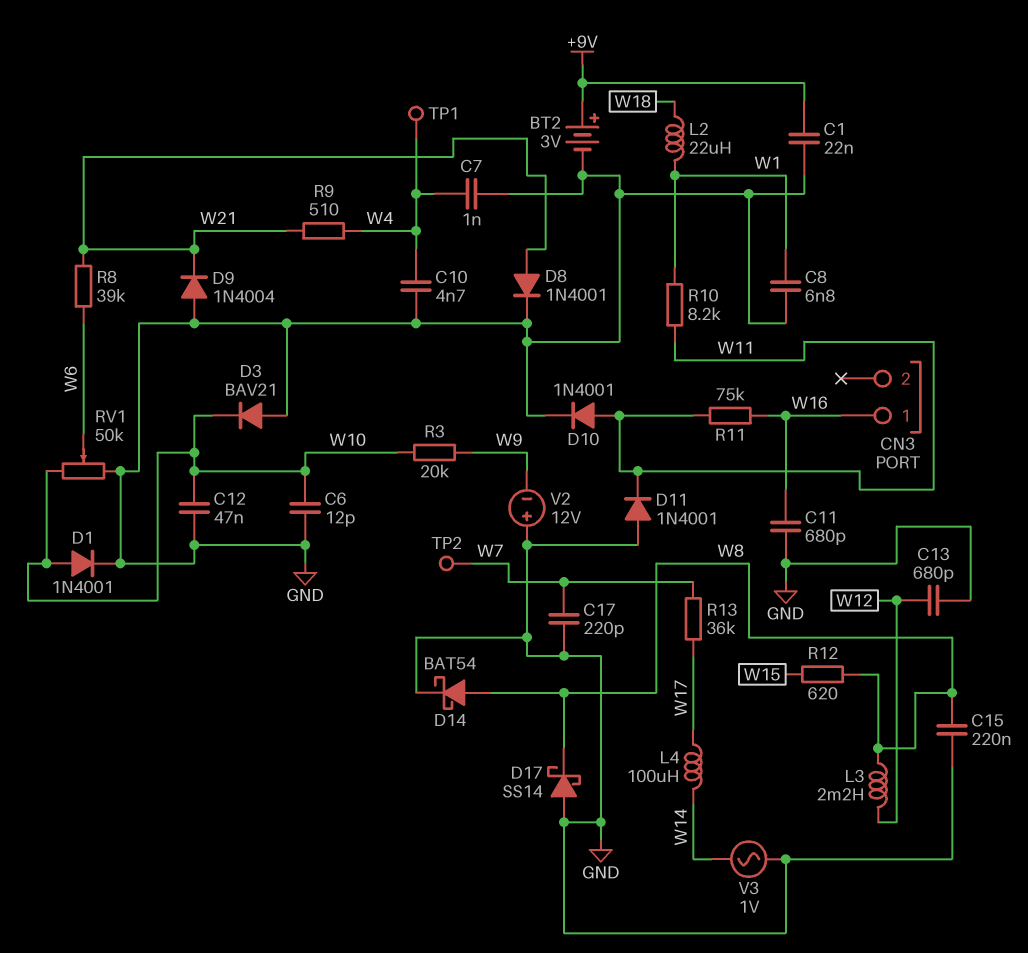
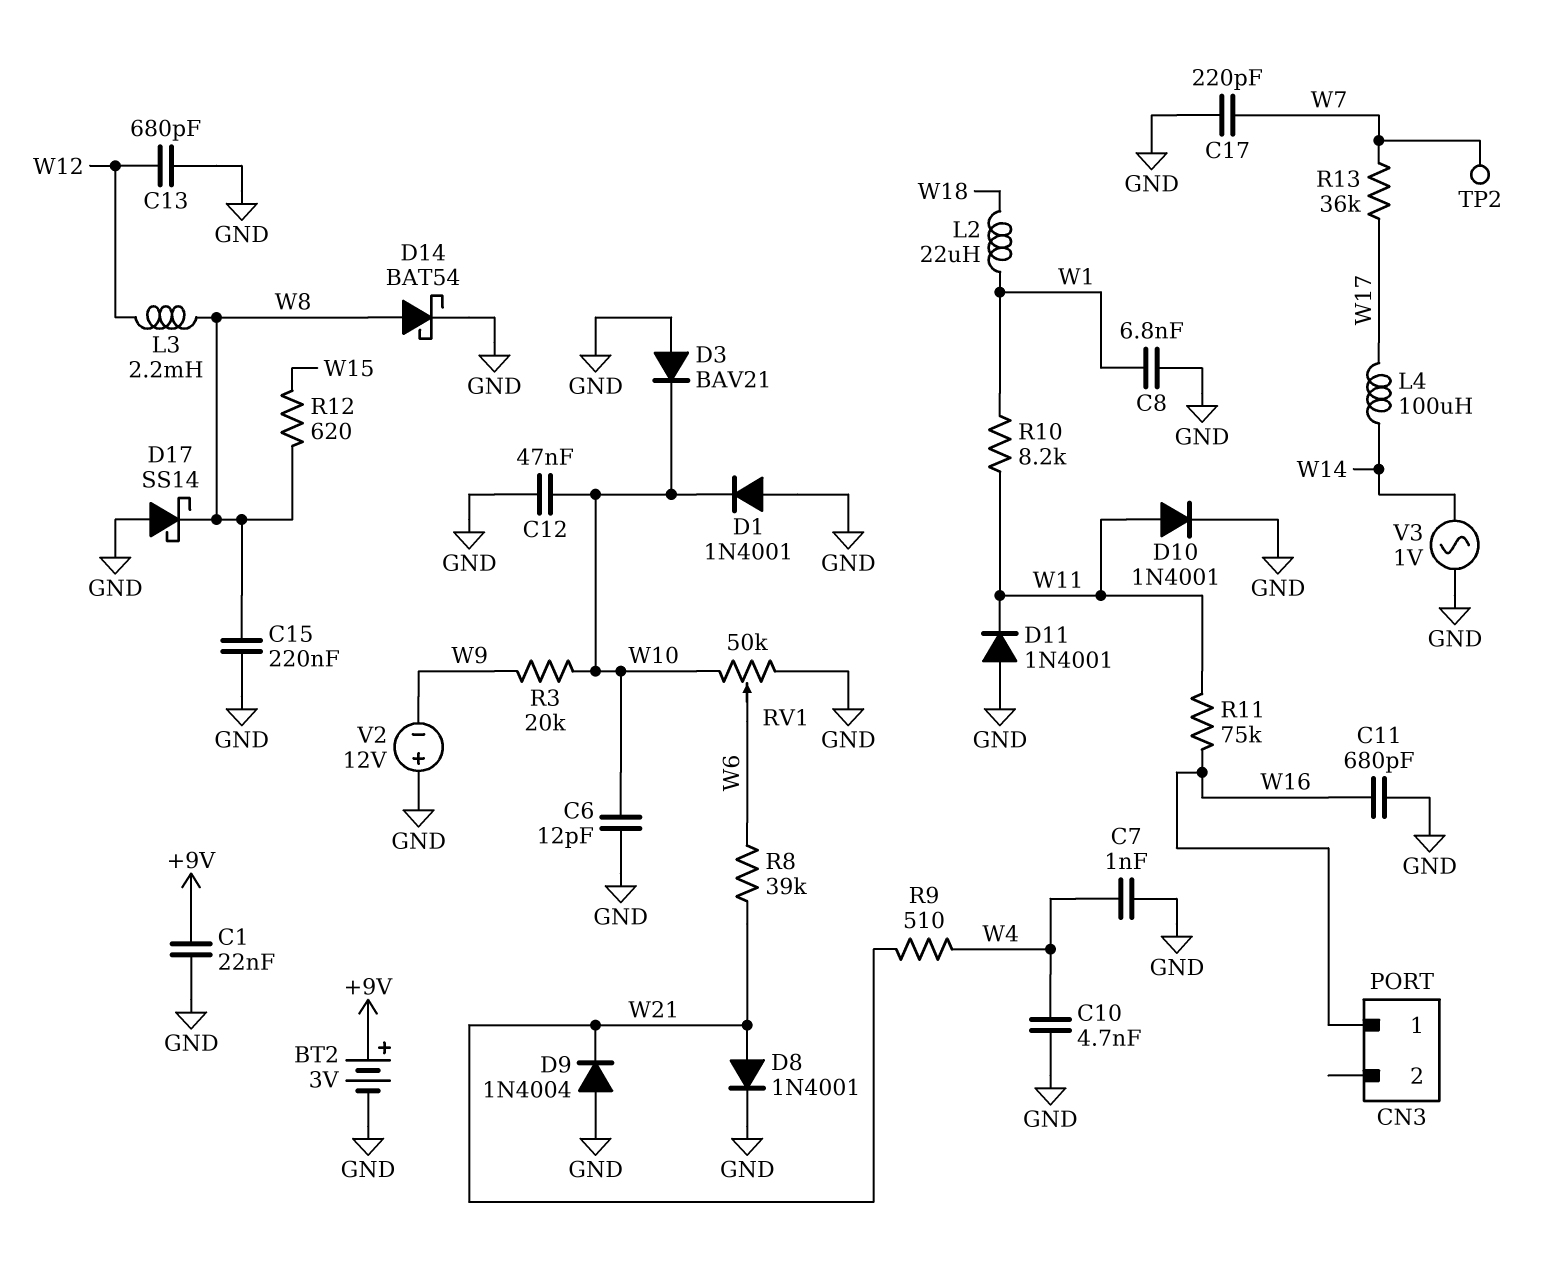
D1: diode 1N4001 (A W10, K GND) -> diode 1N4001 (A GND, K W10)
TP1: test point (W4) -> none

